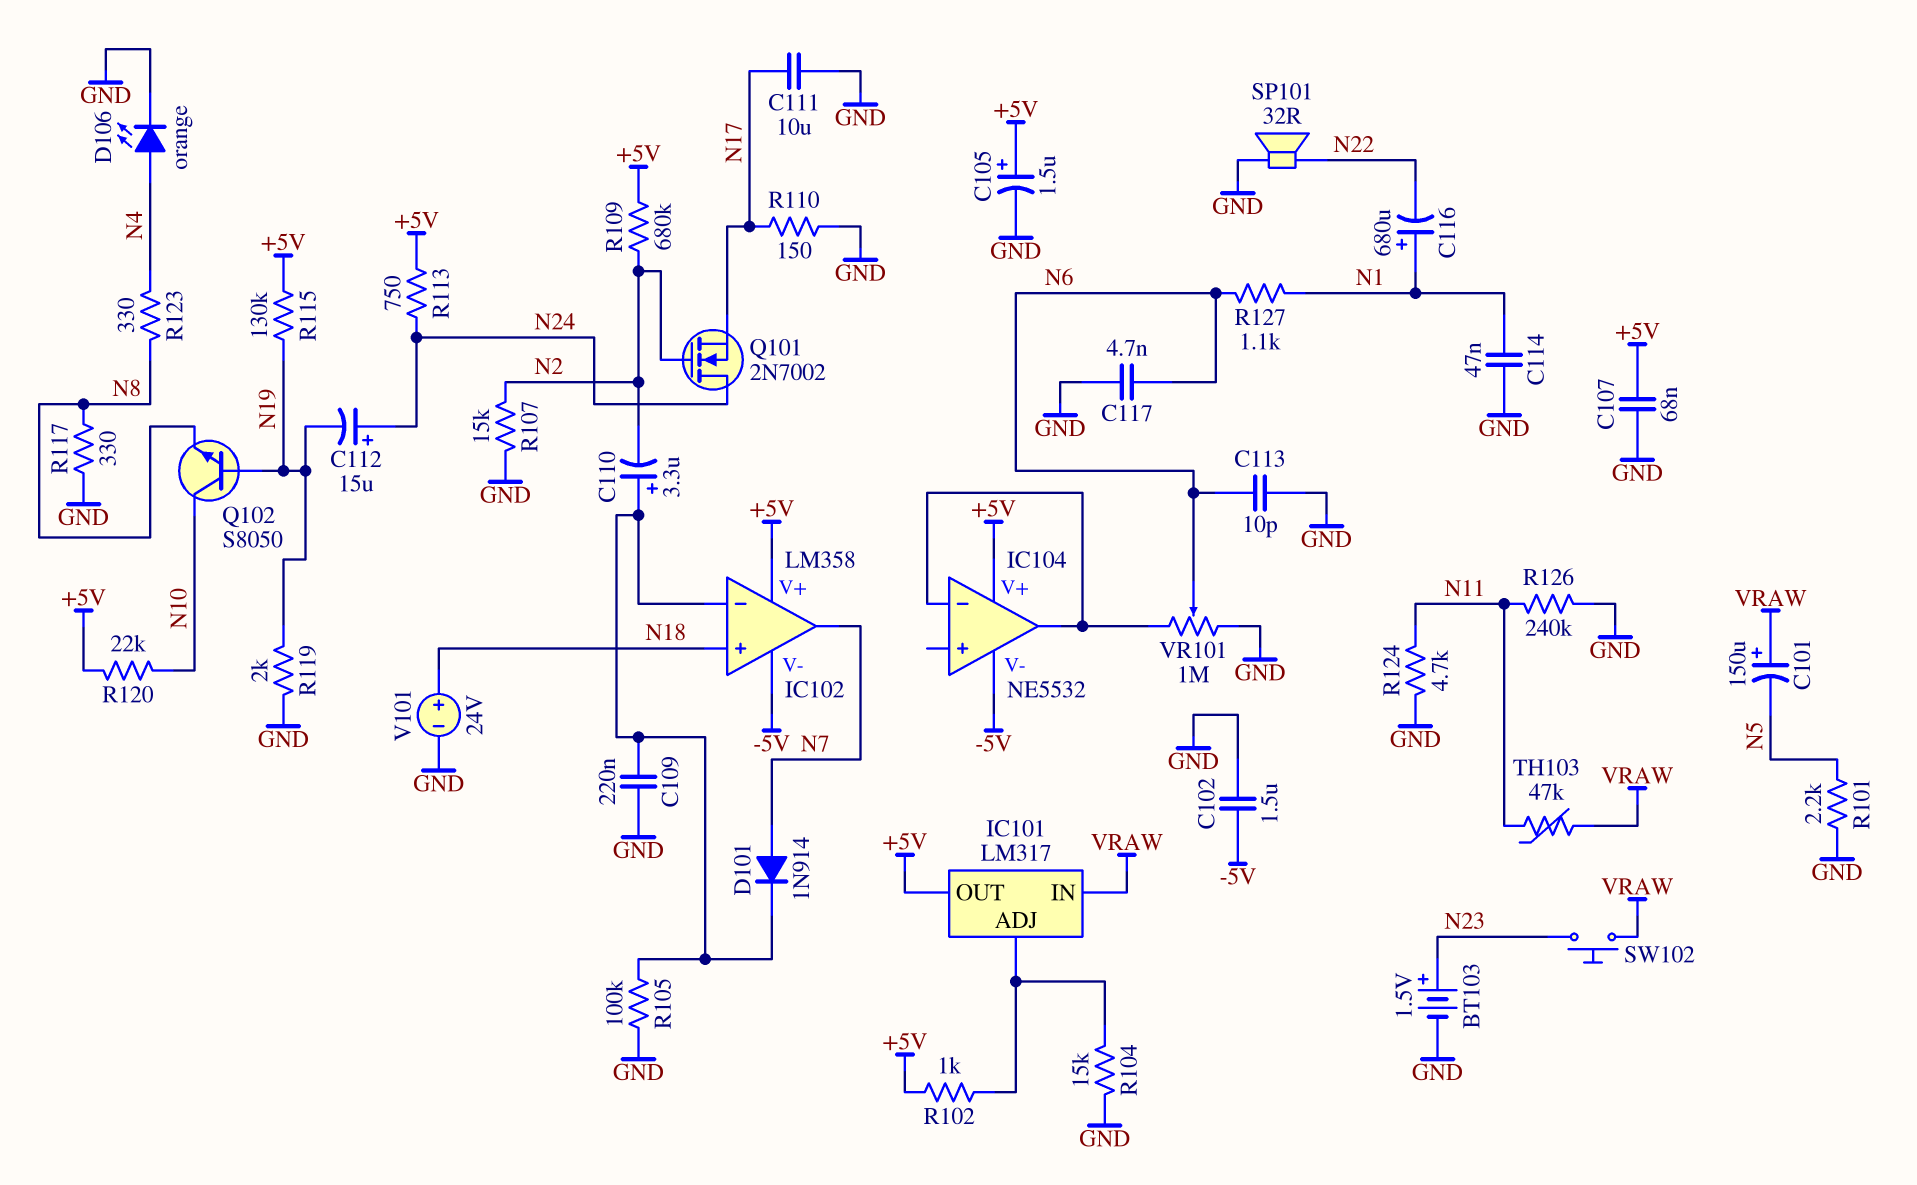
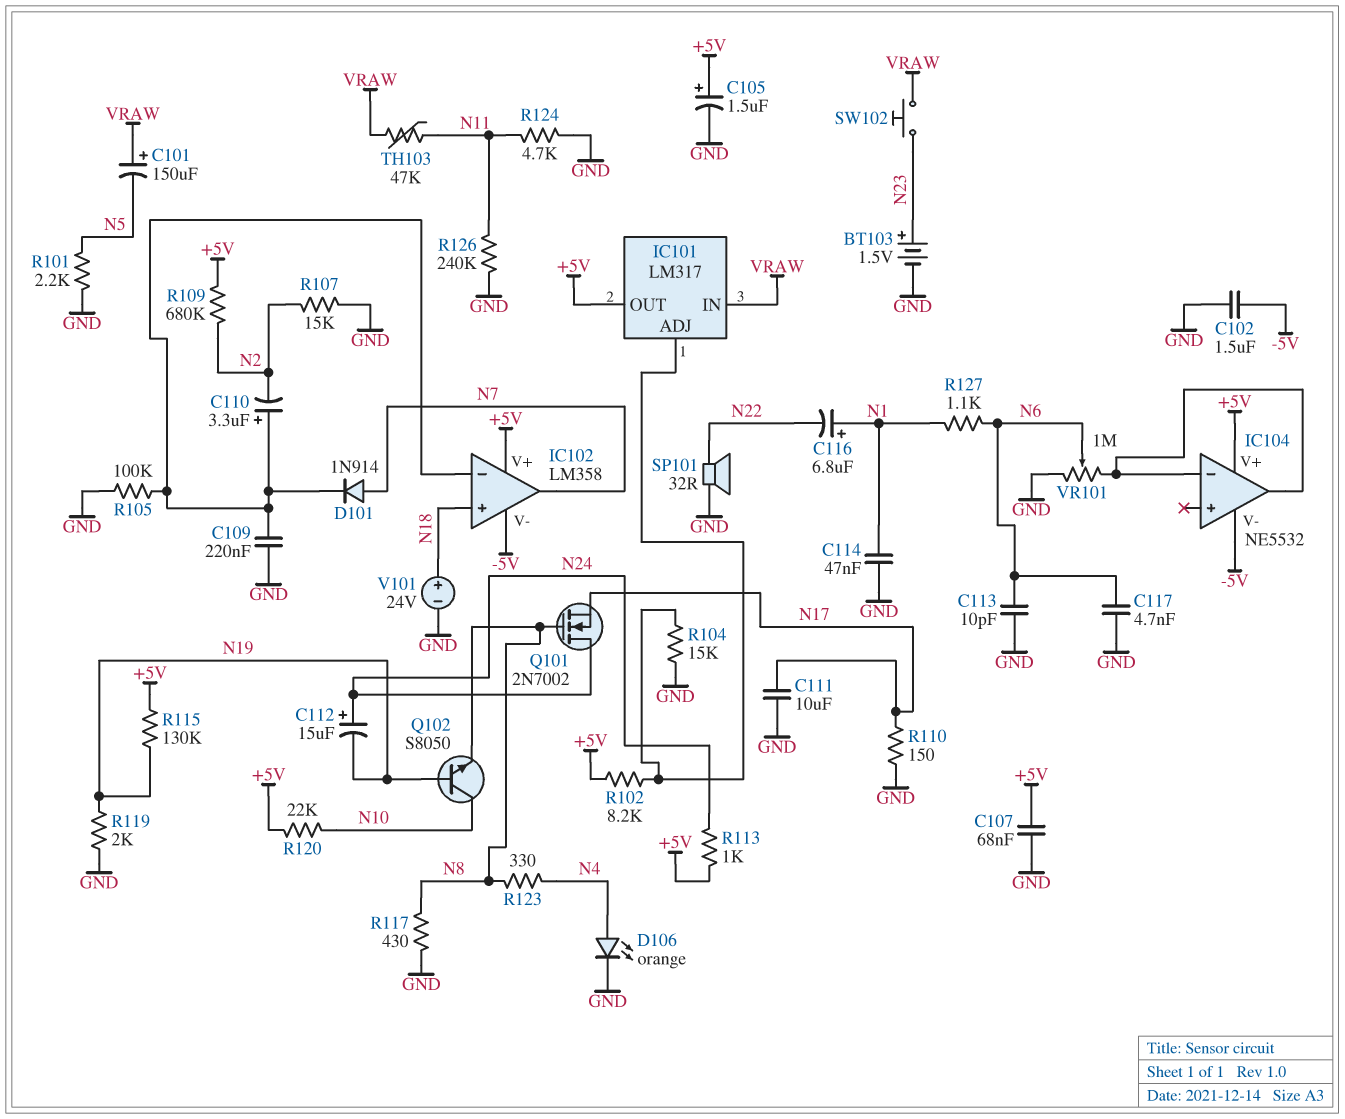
C116: 680uF (plus N1, minus N22) -> 6.8uF (plus N1, minus N22)
Q101: NMOS 2N7002 (G N2, D N24, S N17) -> NMOS 2N7002 (G N8, D N24, S N17)
R102: 1k (+5V, IC101/ADJ) -> 8.2k (+5V, IC101/ADJ)
R113: 750 (+5V, N24) -> 1k (+5V, N24)
R117: 330 (GND, N8) -> 430 (GND, N8)

